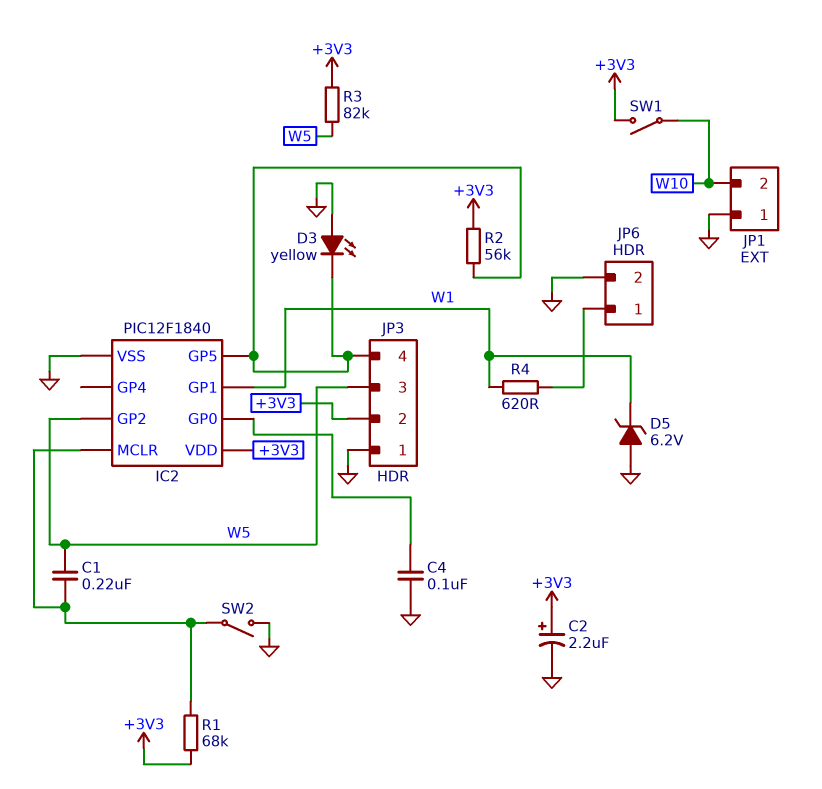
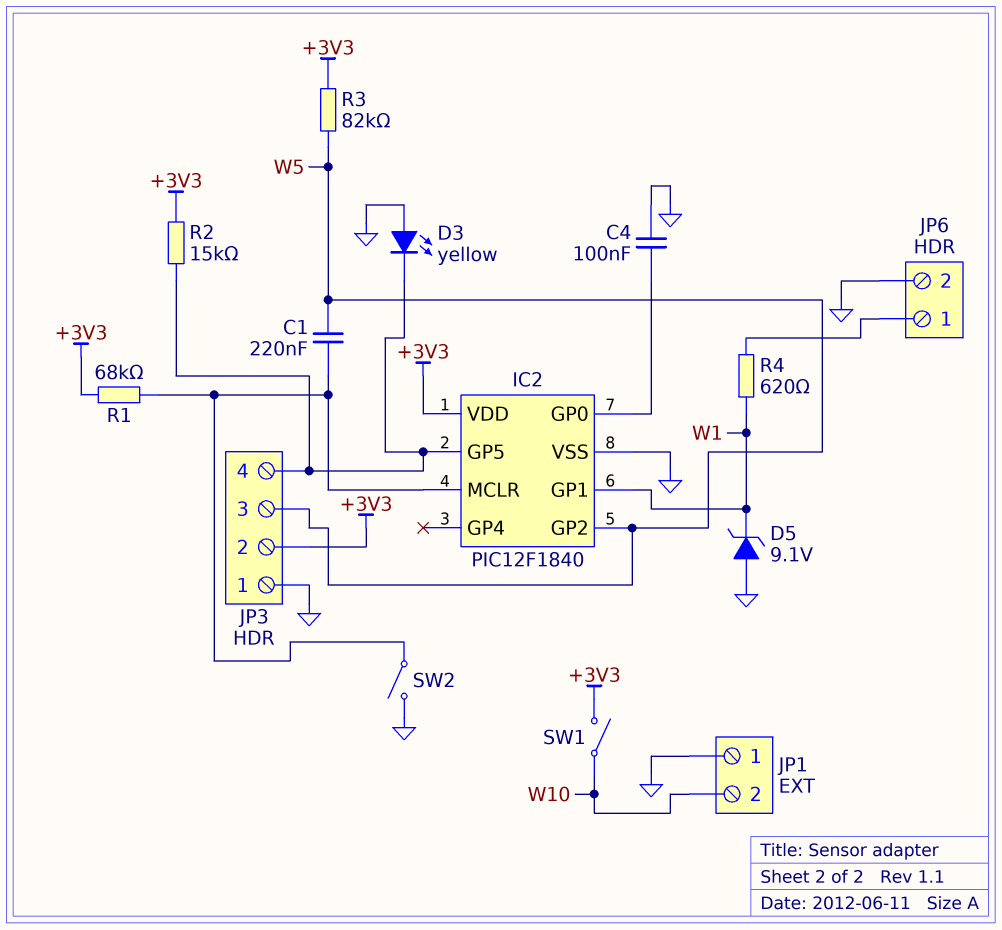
C2: 2.2uF (plus +3V3, minus GND) -> none
D5: zener 6.2V (A GND, K W1) -> zener 9.1V (A GND, K W1)
R2: 56k (+3V3, IC2/GP5) -> 15k (+3V3, IC2/GP5)

